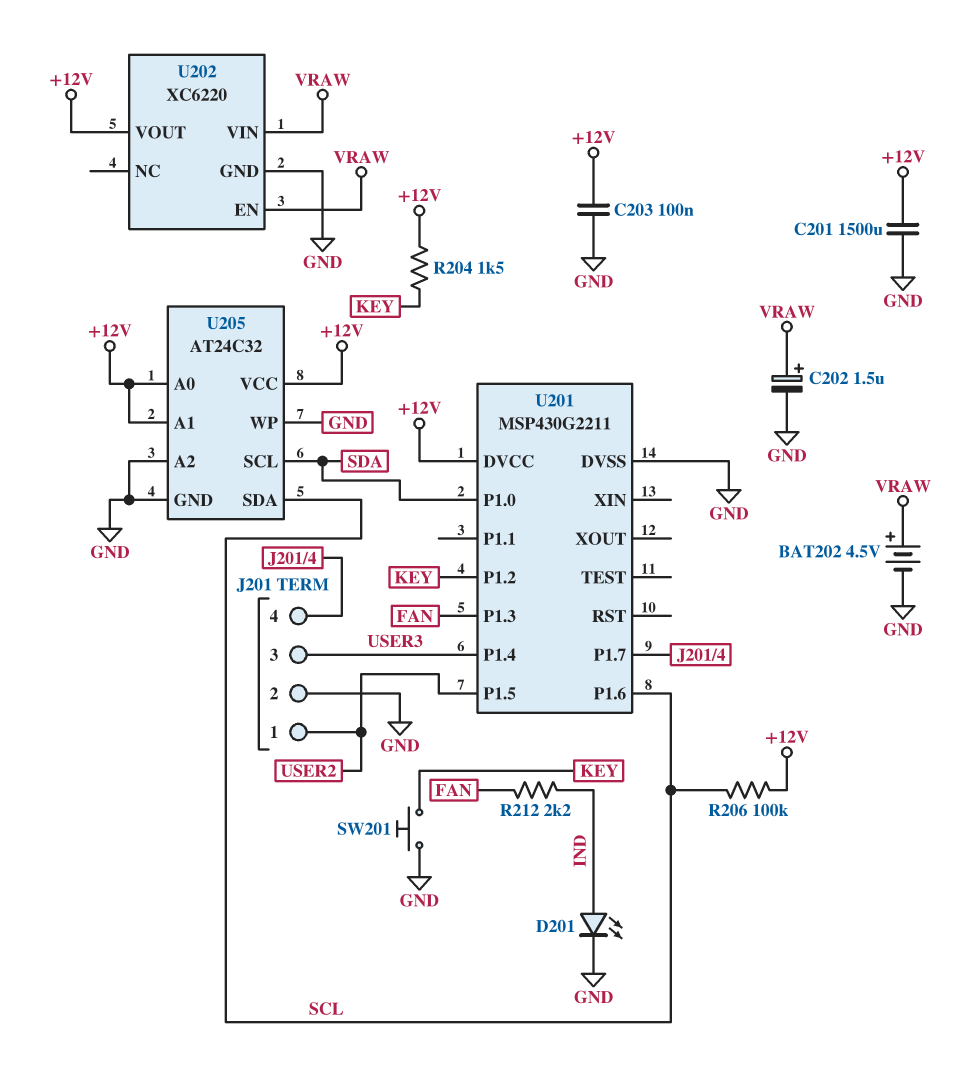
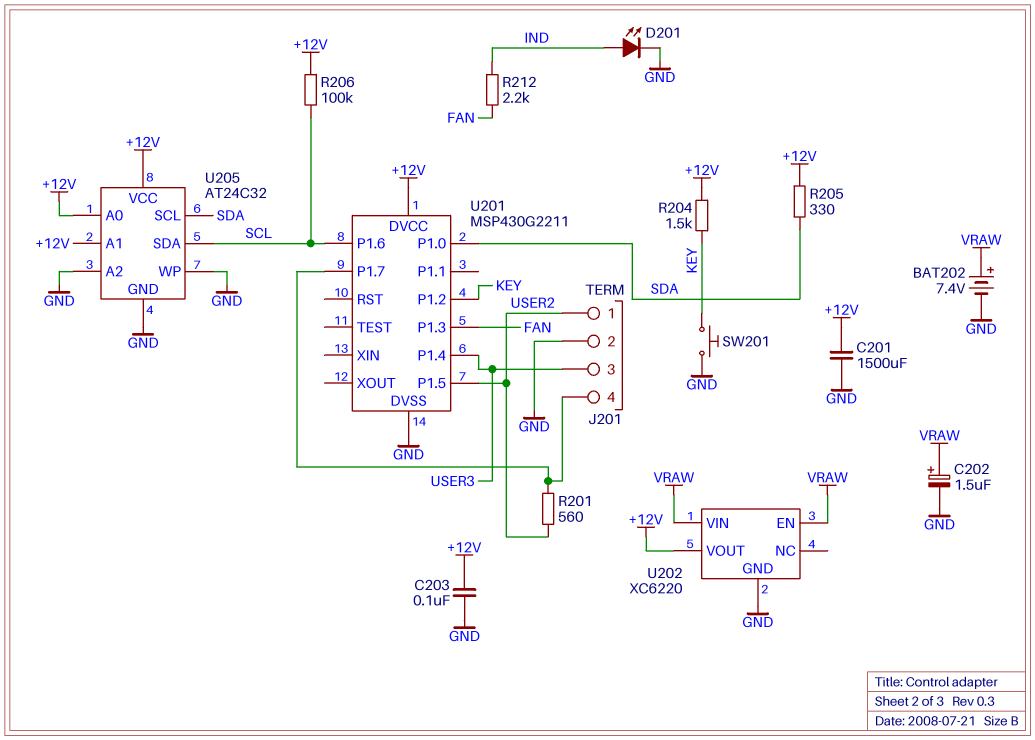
BAT202: 4.5V (plus VRAW, minus GND) -> 7.4V (plus VRAW, minus GND)
R201: none -> 560 (J201/4, USER2)
R205: none -> 330 (+12V, SDA)

